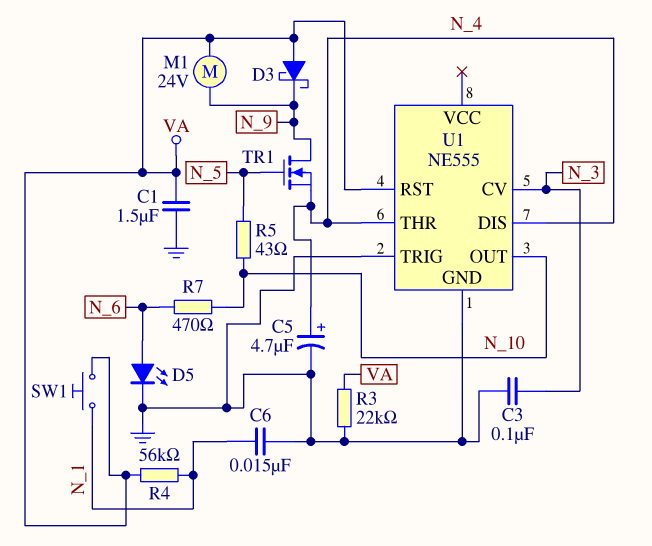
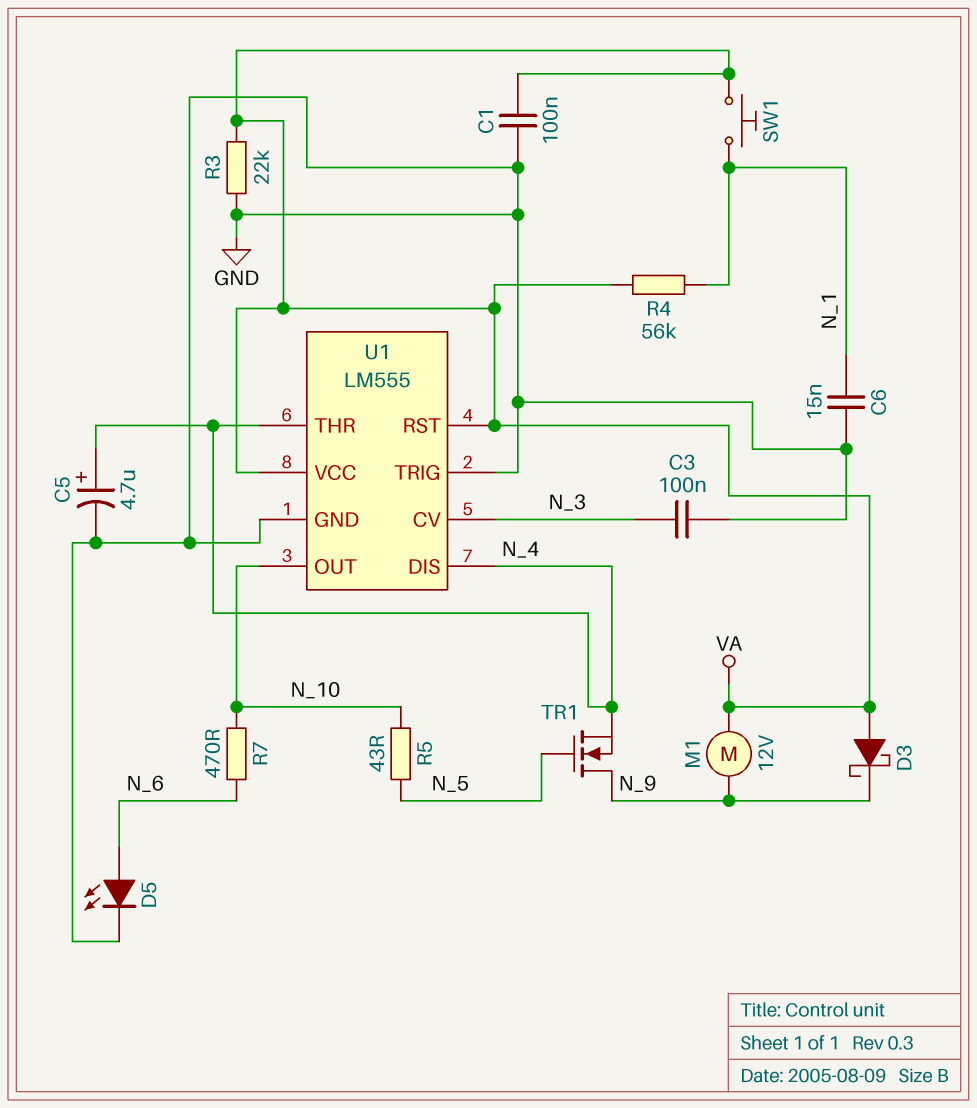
C1: 1.5uF (GND, VA) -> 100nF (GND, VA)
M1: motor 24V (N_9, VA) -> motor 12V (N_9, VA)
U1: NE555 -> LM555
U1 pin VCC: none -> VA

